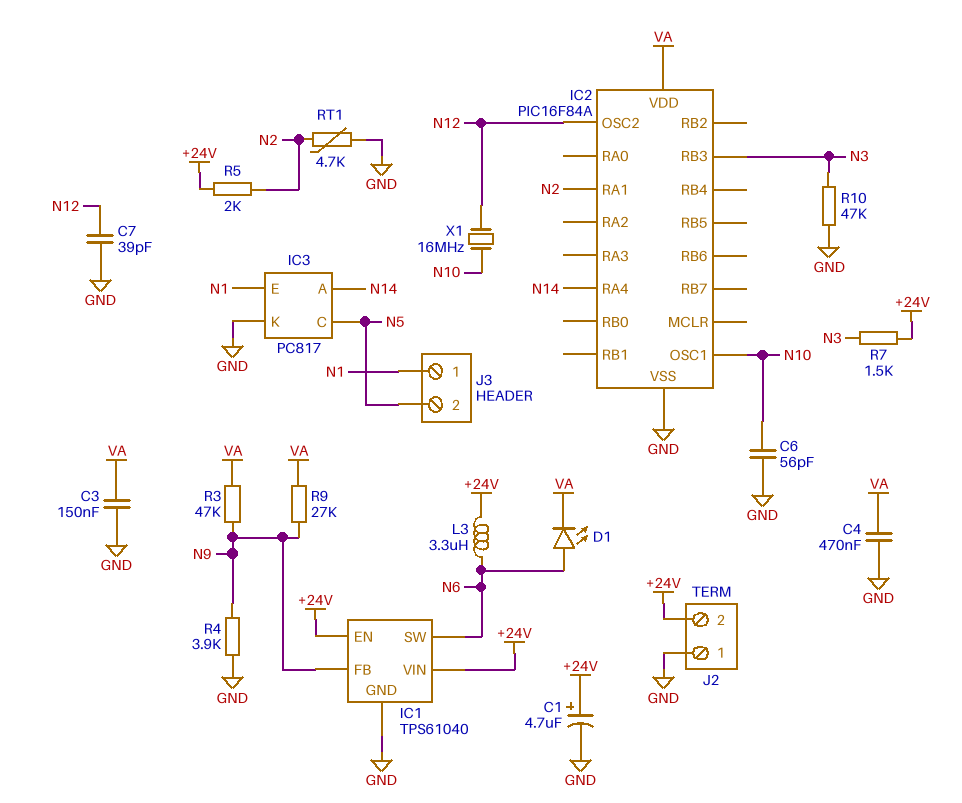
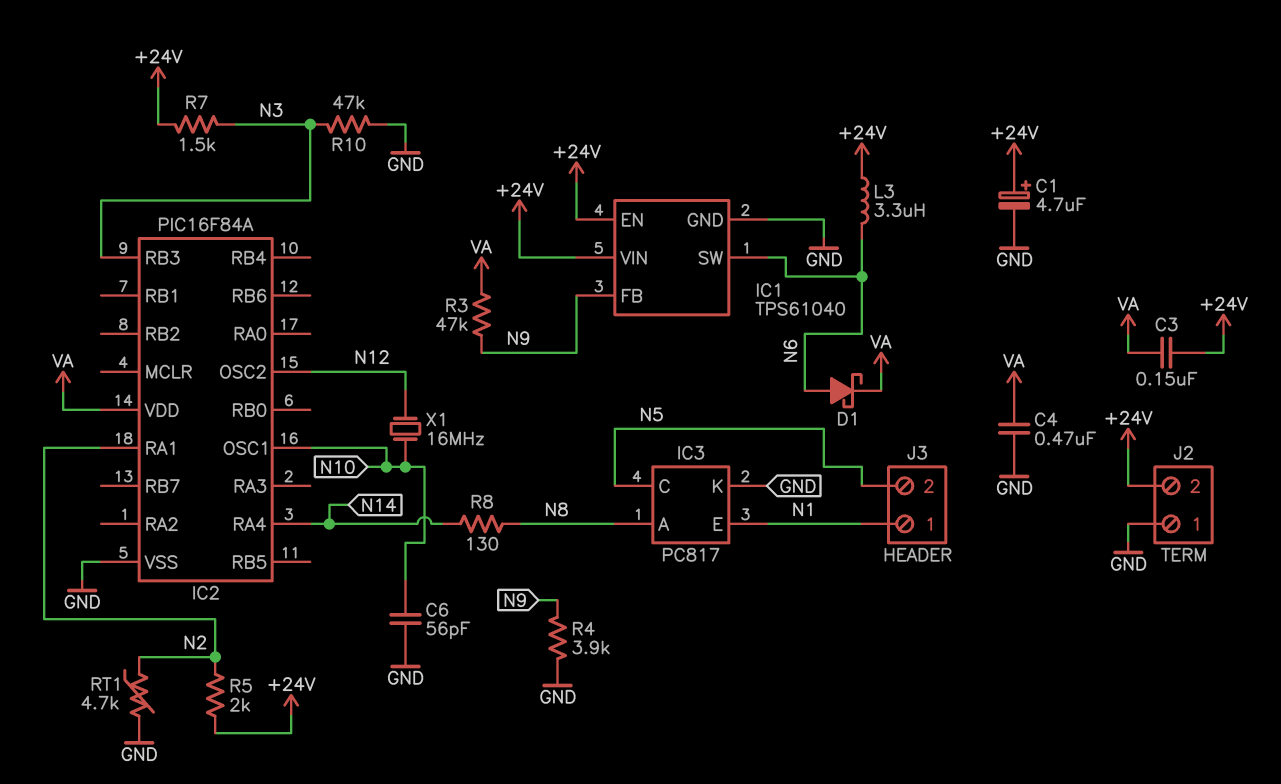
C3: 150nF (GND, VA) -> 150nF (+24V, VA)
C7: 39pF (GND, N12) -> none
D1: LED (A N6, K VA) -> schottky (A N6, K VA)
IC3 pin A: N14 -> N8
R8: none -> 130 (N8, N14)
R9: 27k (N9, VA) -> none

